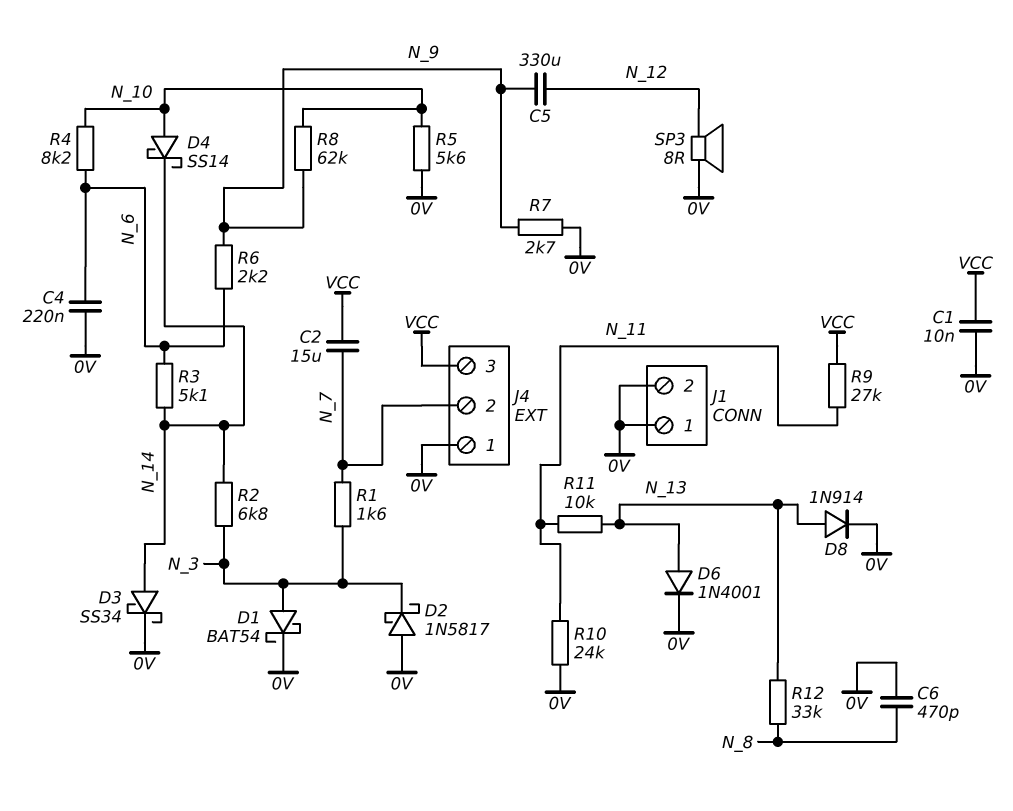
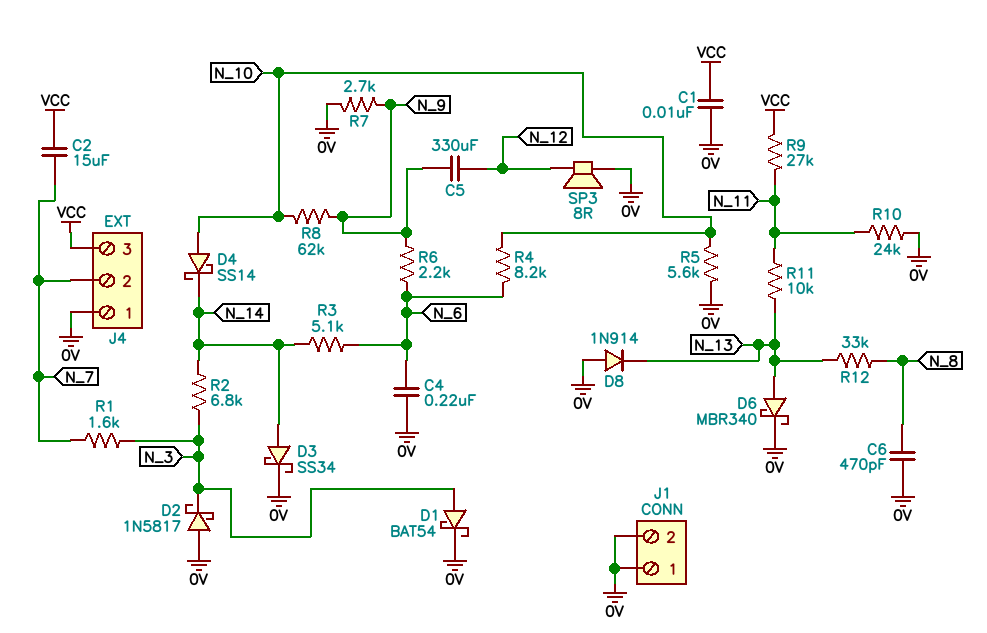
D6: diode 1N4001 (A N_13, K 0V) -> schottky MBR340 (A N_13, K 0V)
D8: diode 1N914 (A N_13, K 0V) -> diode 1N914 (A 0V, K N_13)

